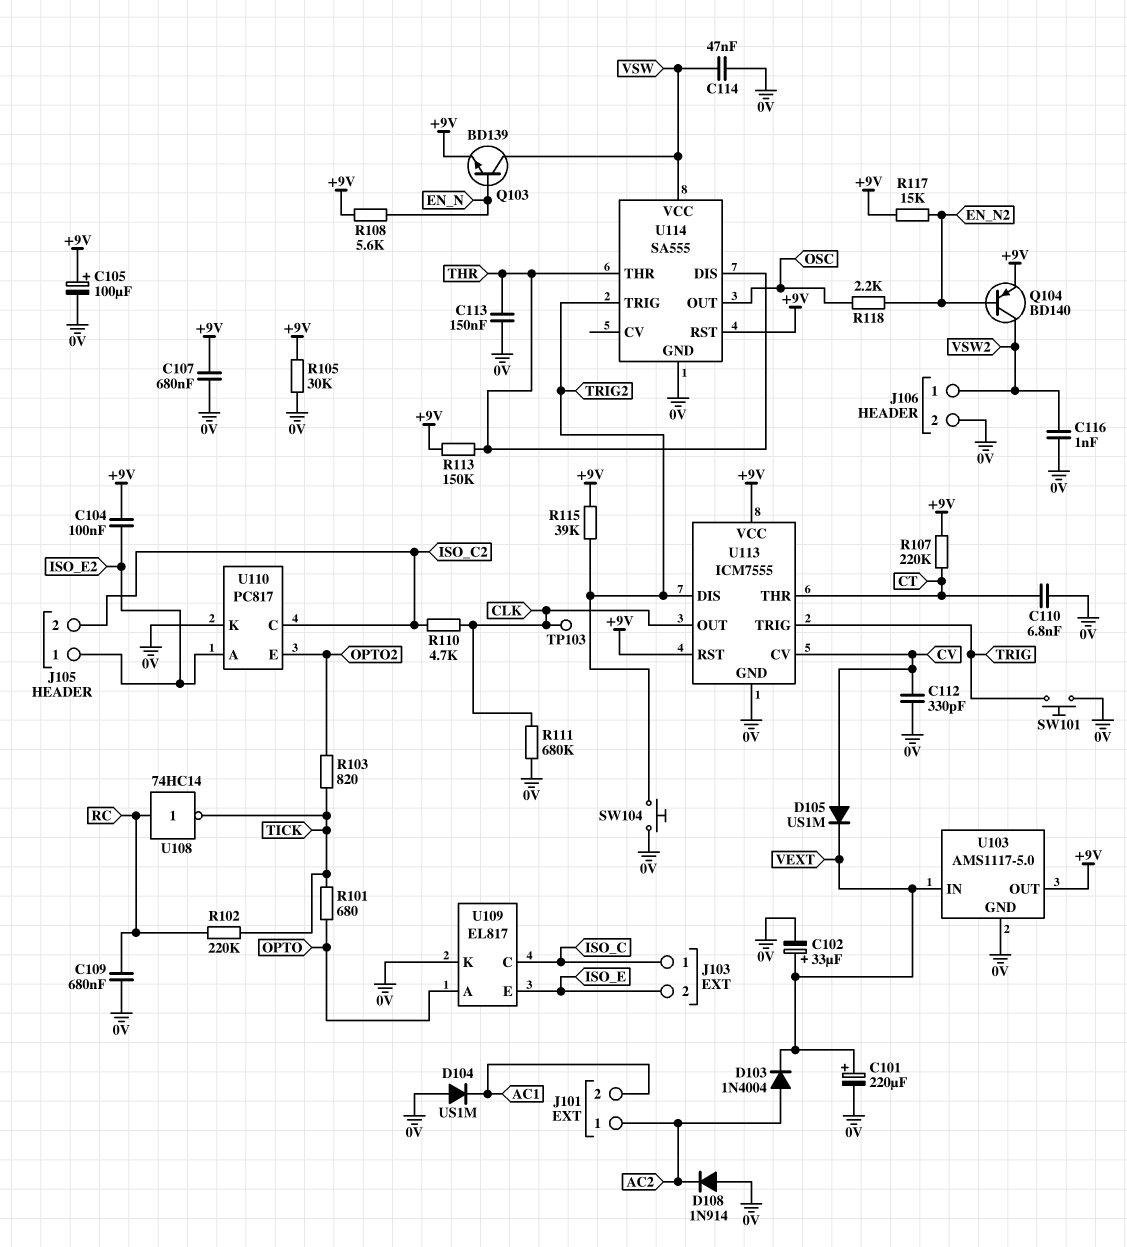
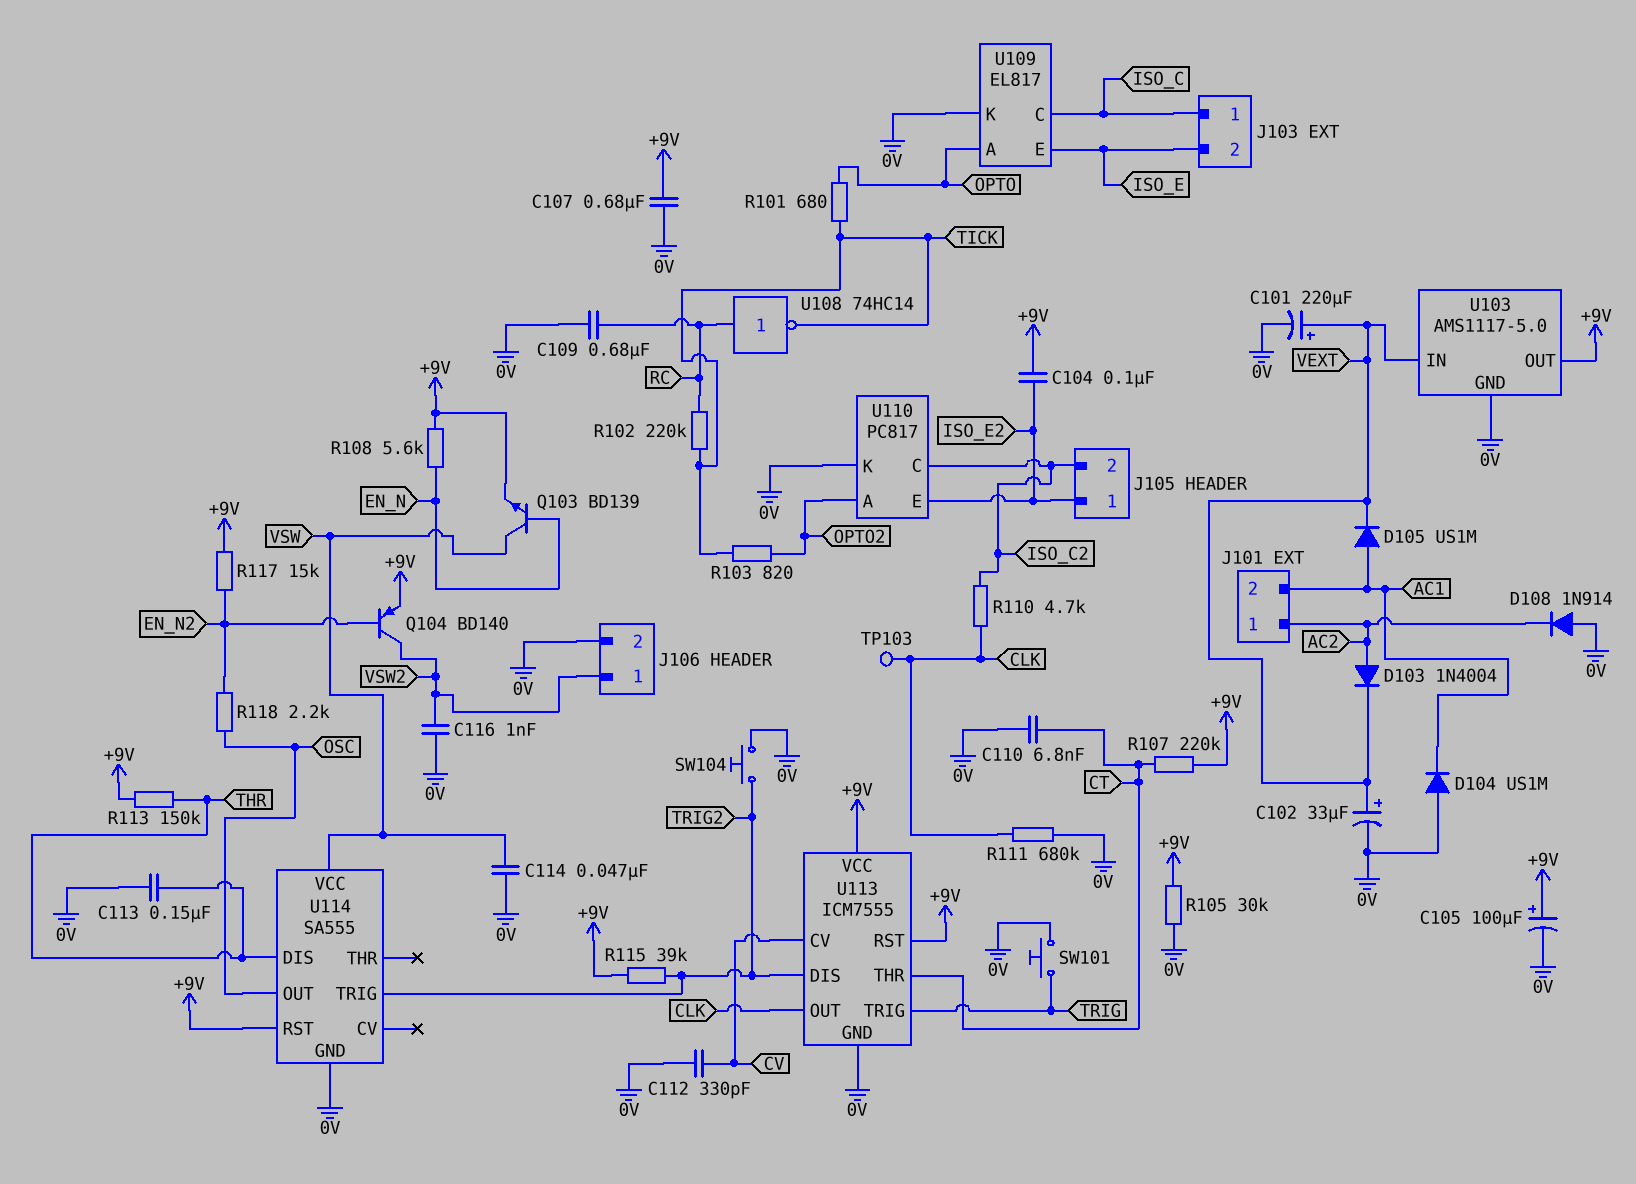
D105: diode US1M (A CV, K VEXT) -> diode US1M (A AC1, K VEXT)
U110 pin A: ISO_E2 -> OPTO2
U110 pin E: OPTO2 -> ISO_E2
U114 pin THR: THR -> none

